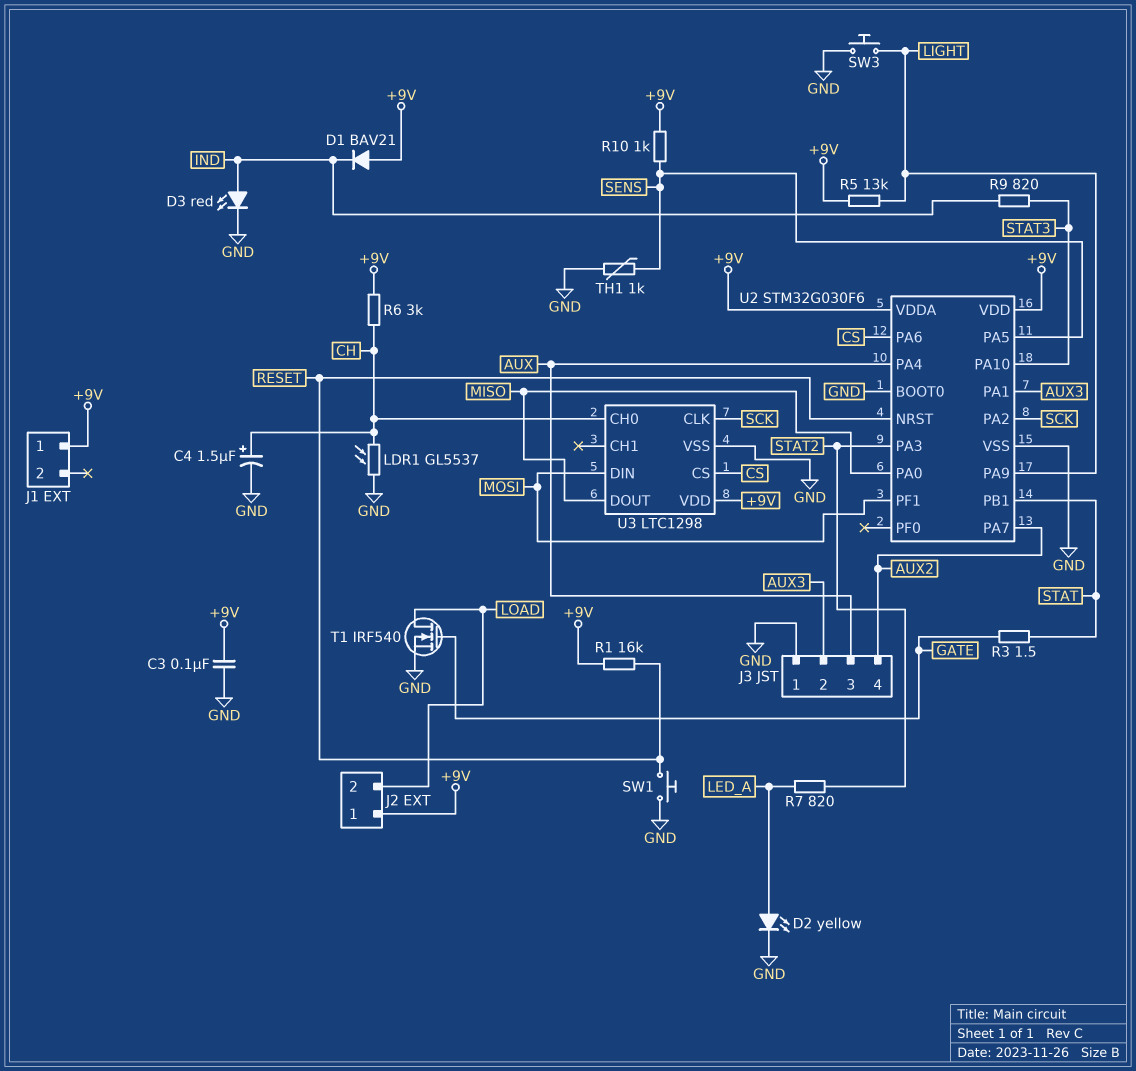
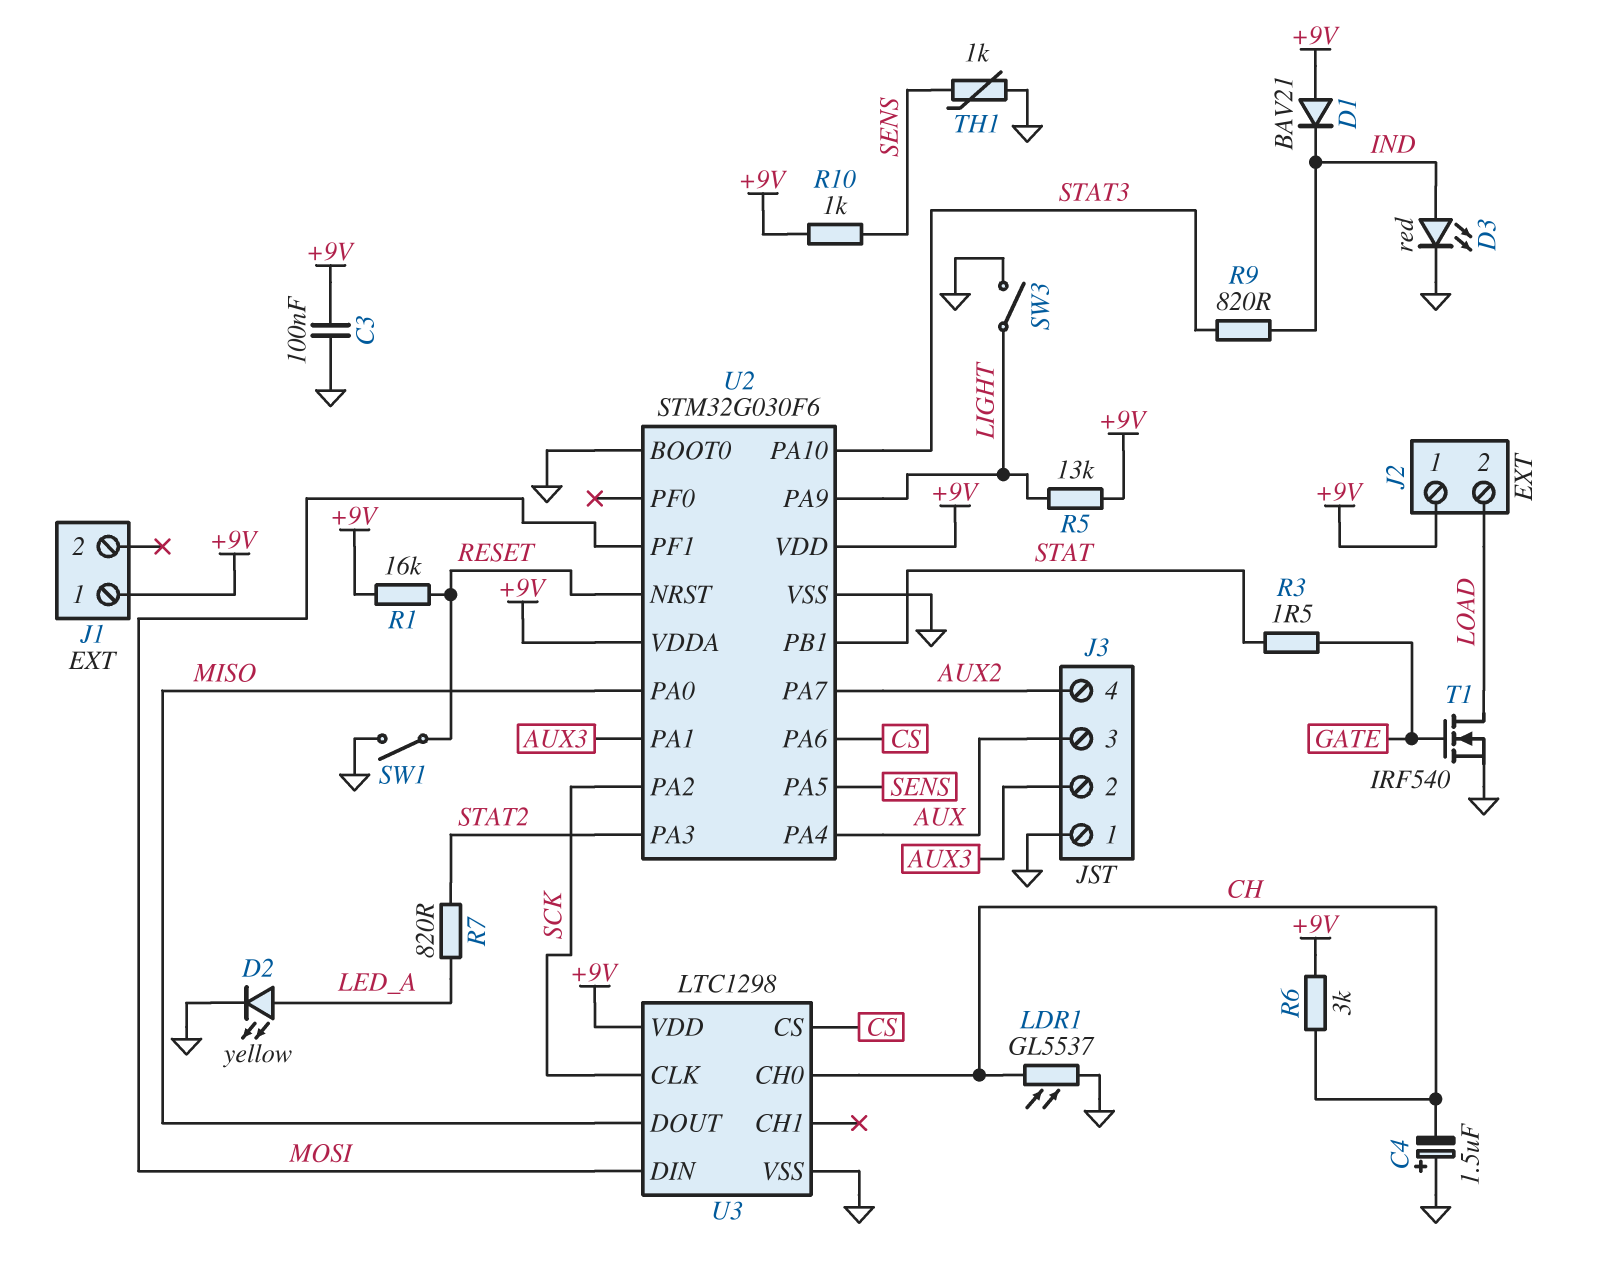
C4: 1.5uF (plus CH, minus GND) -> 1.5uF (plus GND, minus CH)
SW1: button (GND, RESET) -> switch (GND, RESET)
SW3: button (GND, LIGHT) -> switch (GND, LIGHT)

